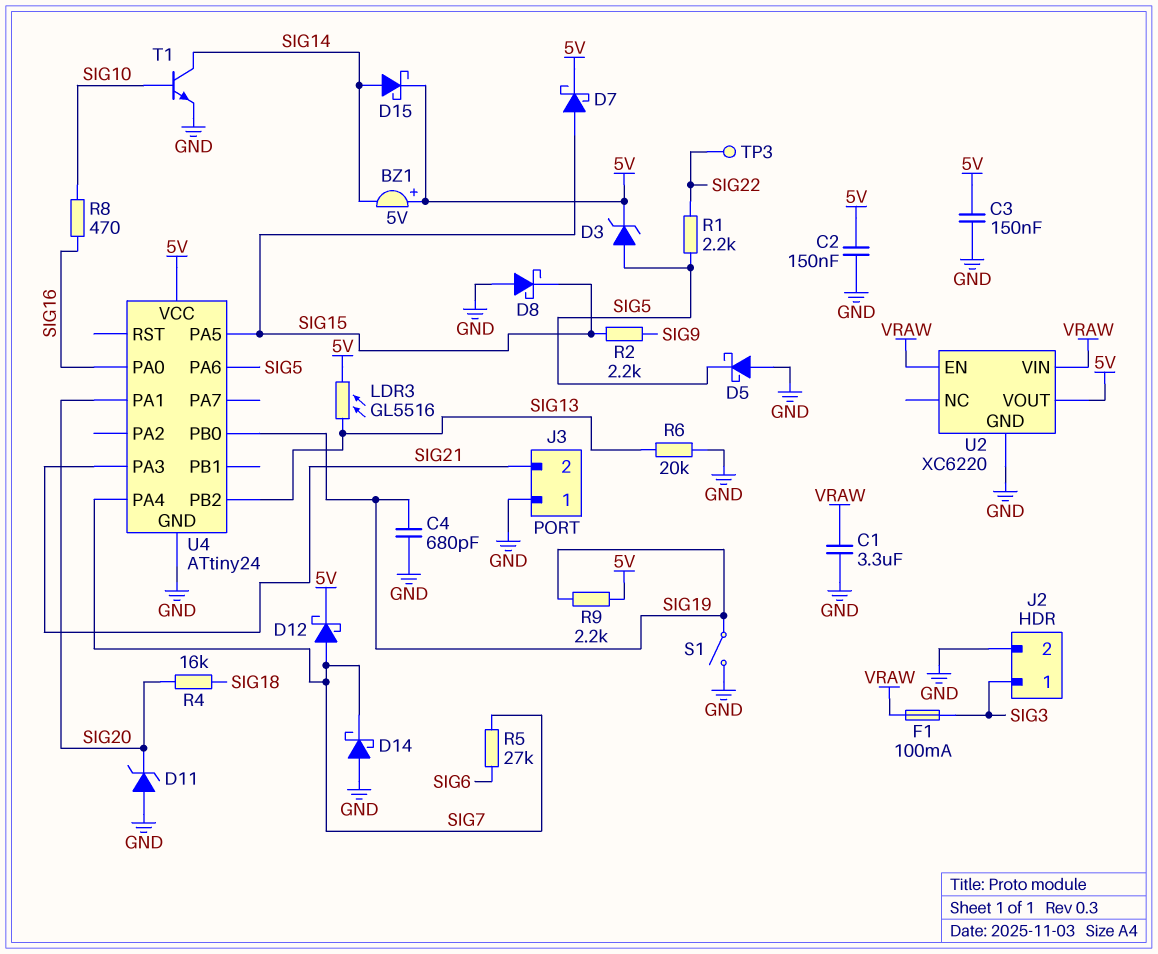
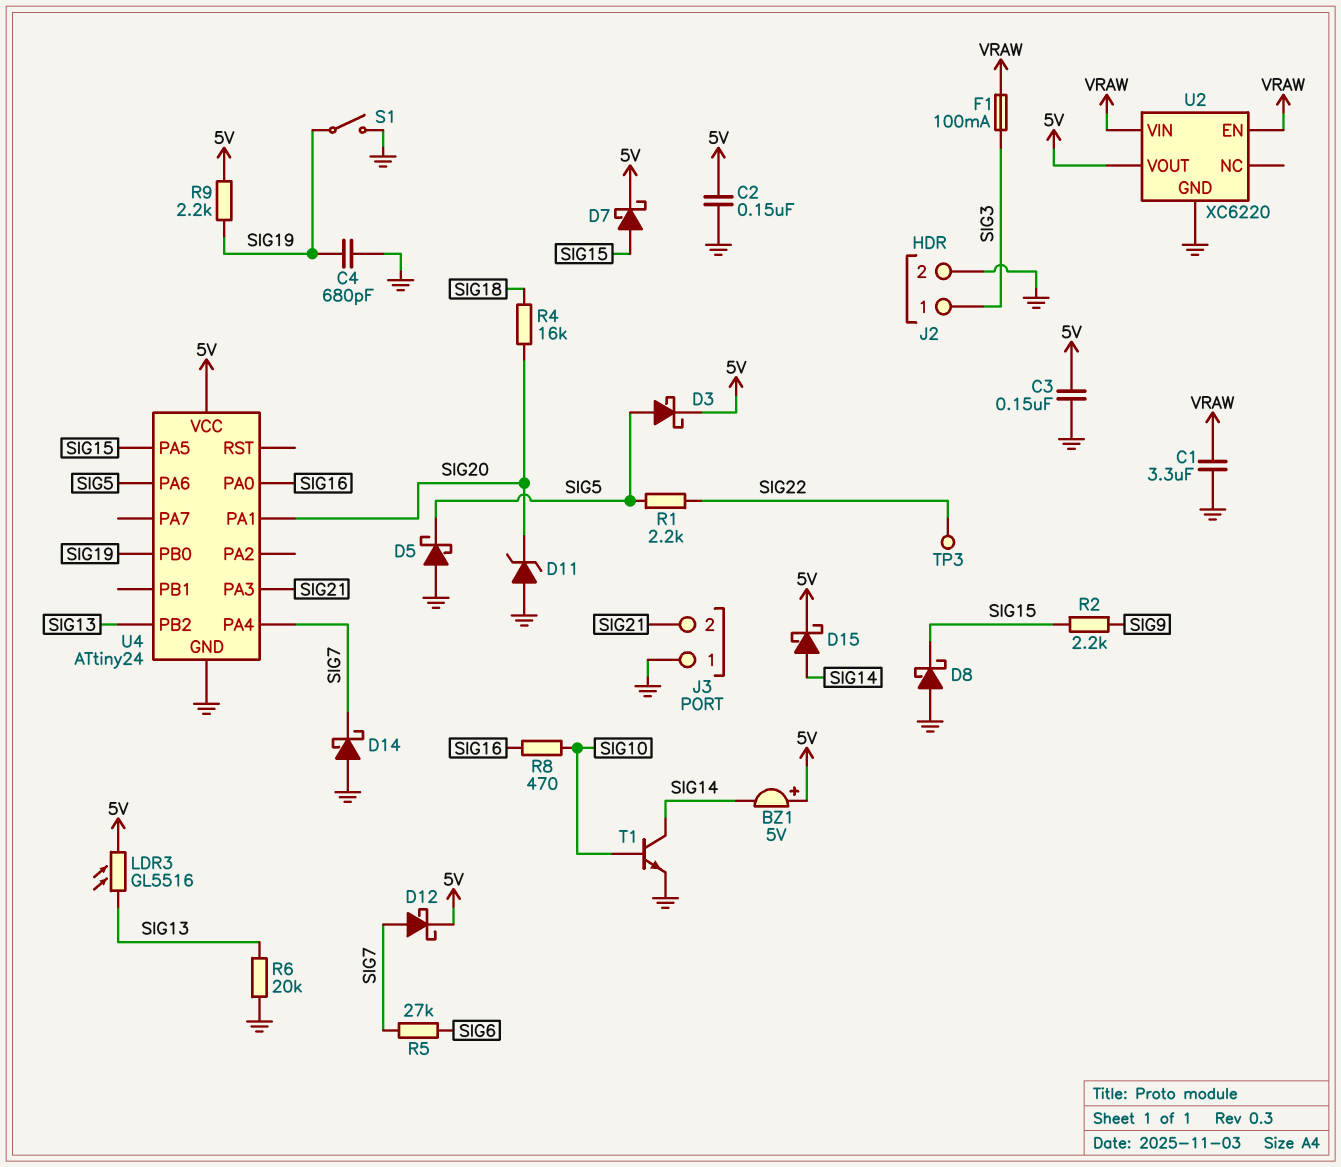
D3: zener (A SIG5, K 5V) -> schottky (A SIG5, K 5V)

